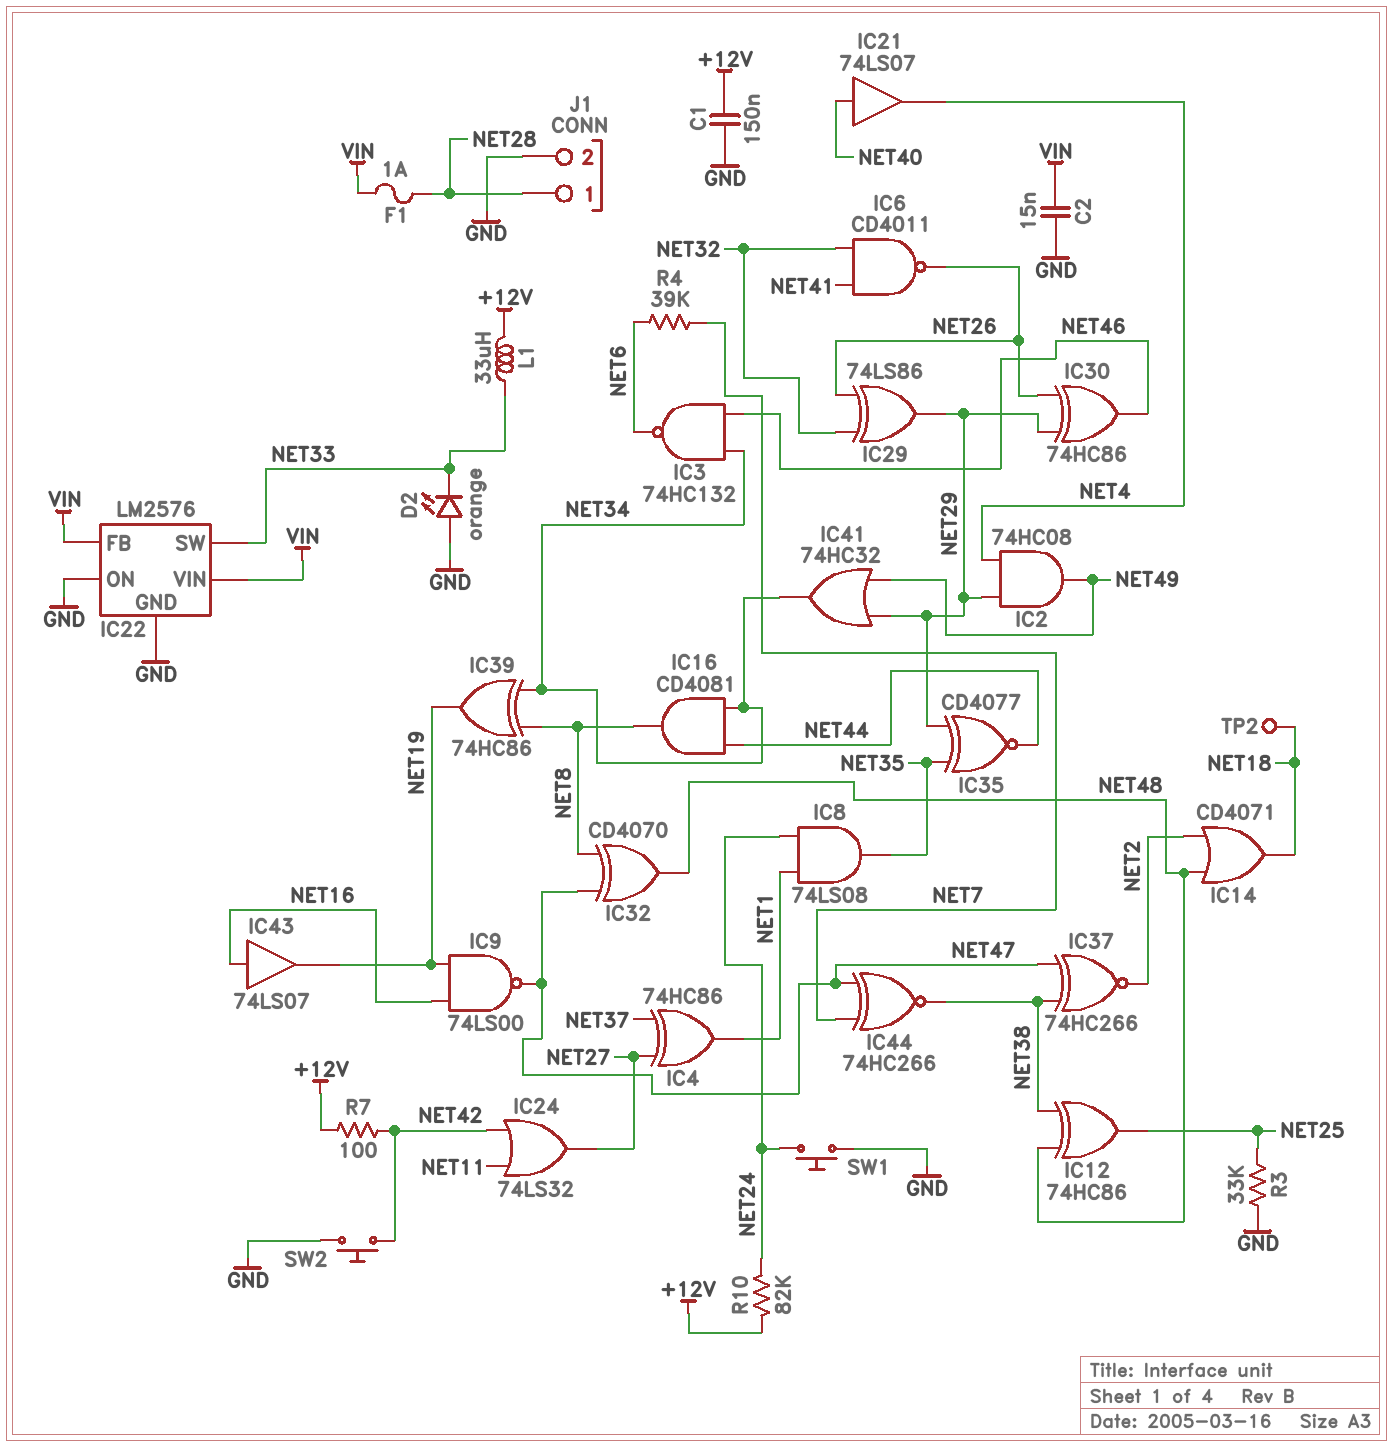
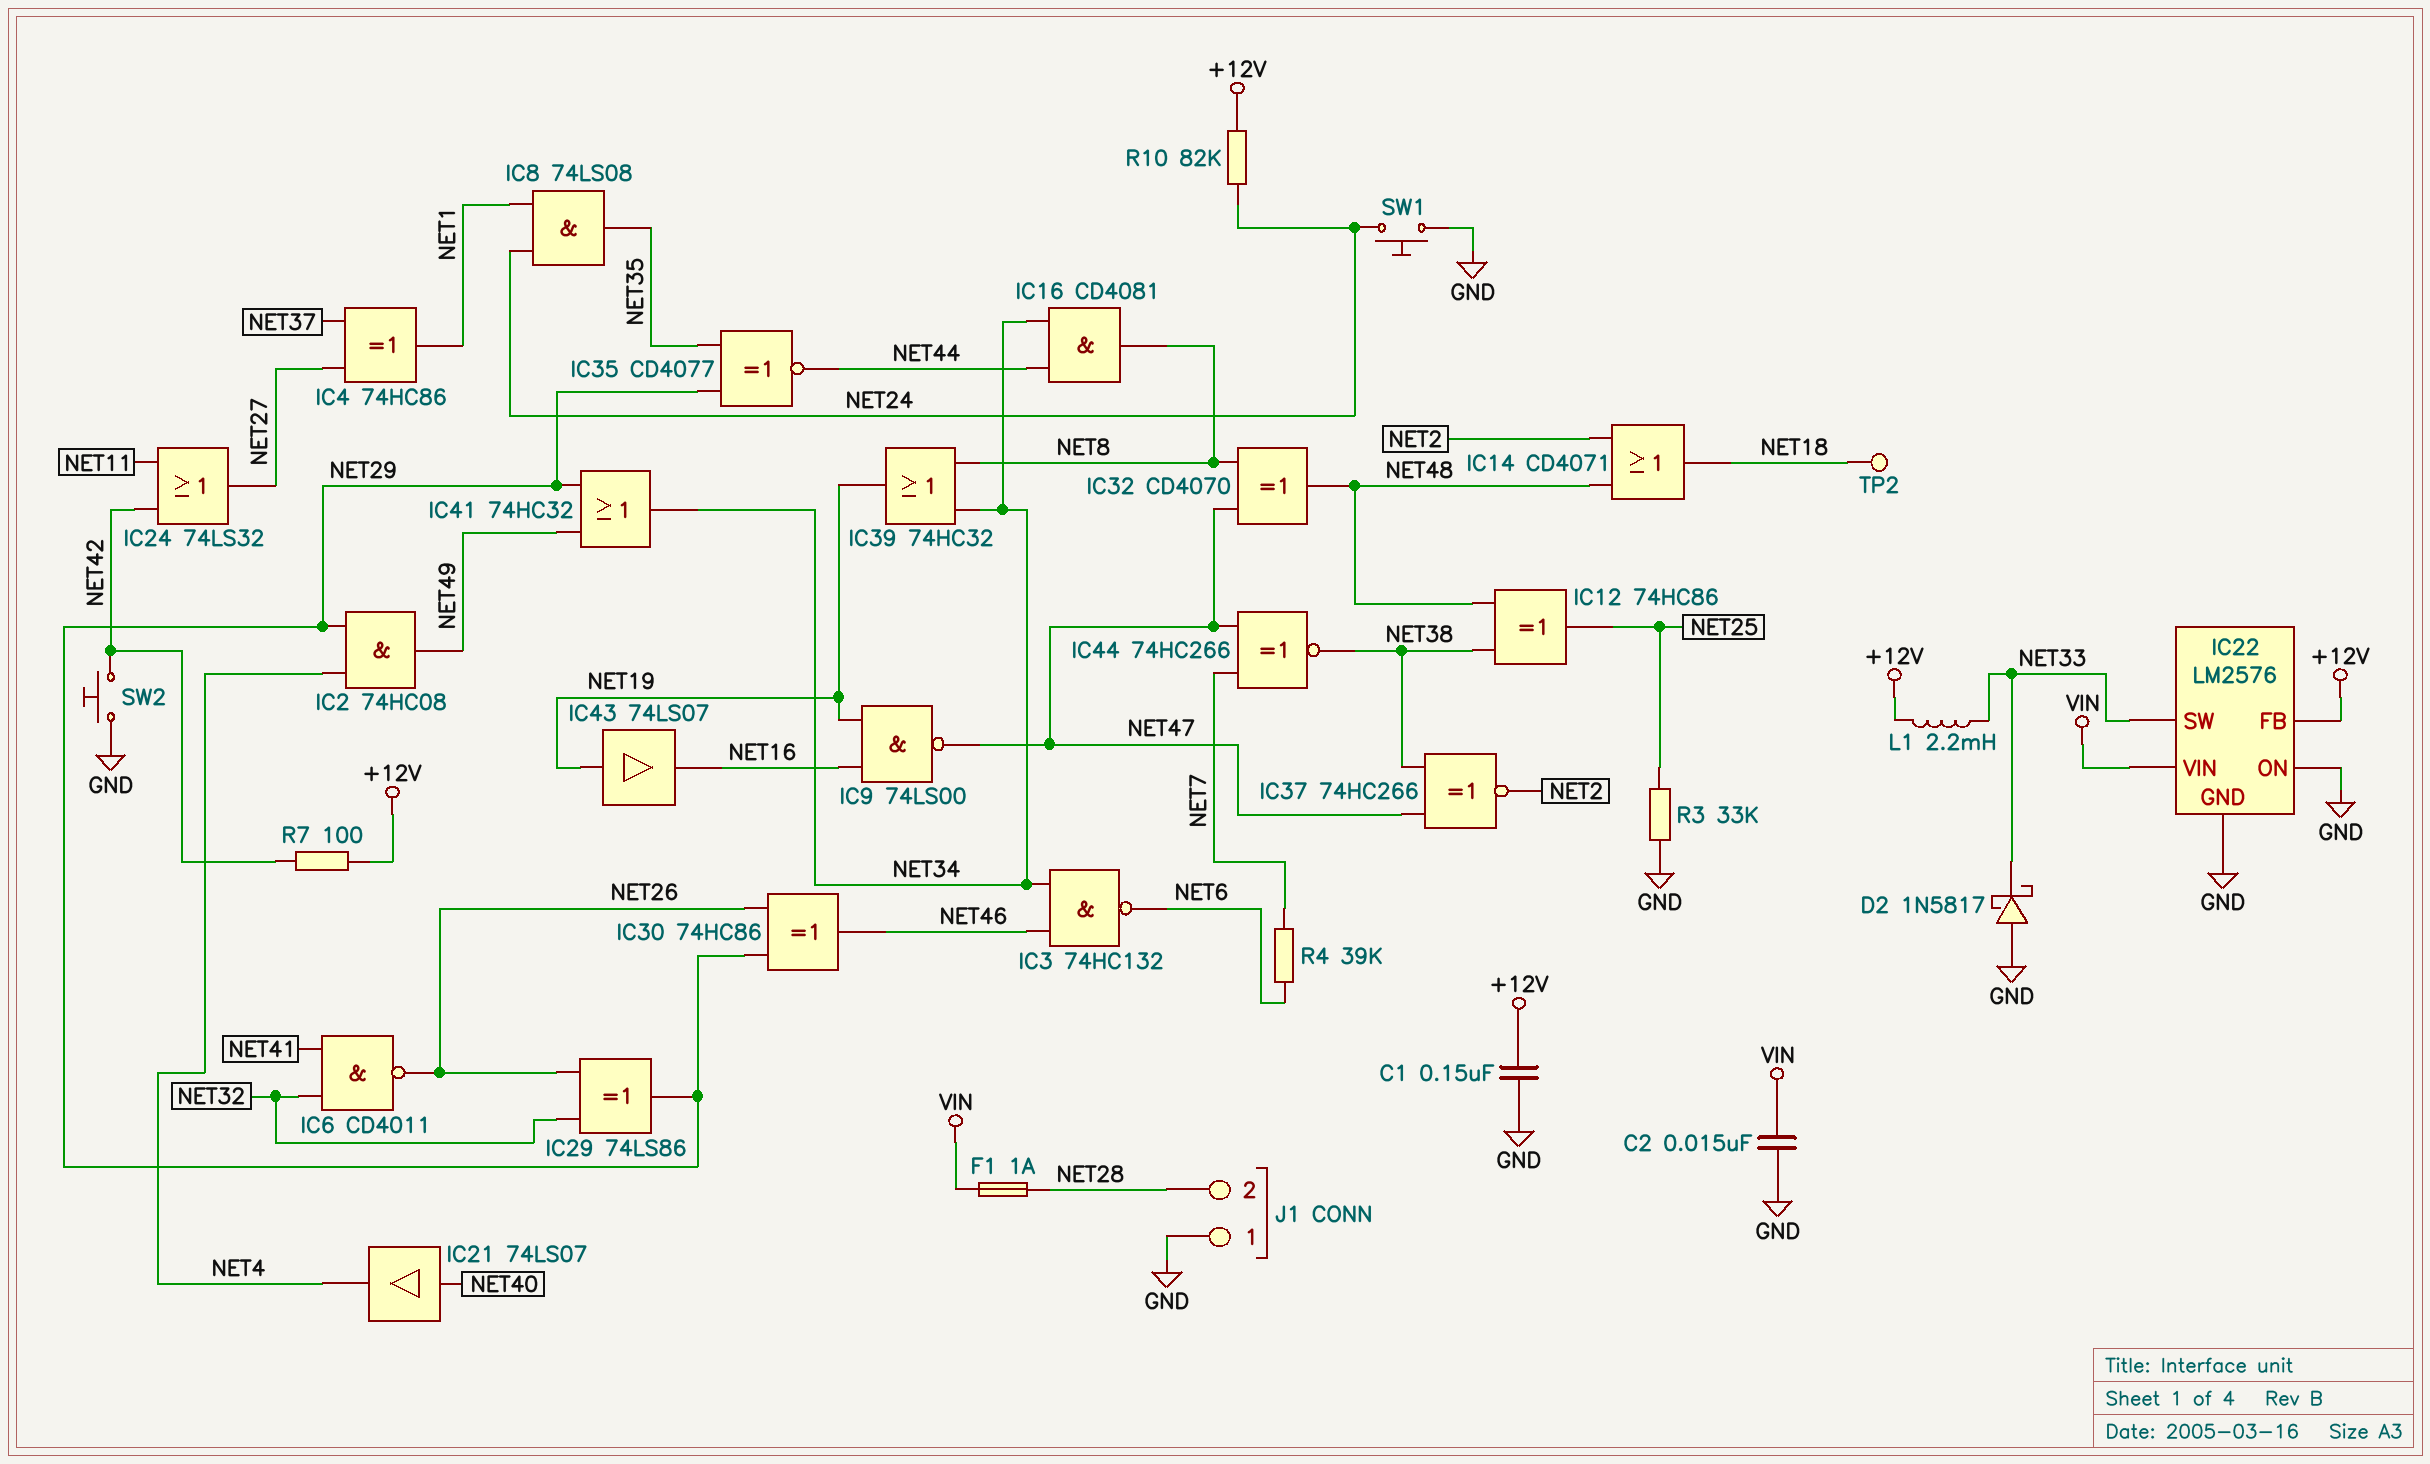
D2: LED orange (A GND, K NET33) -> schottky 1N5817 (A GND, K NET33)
IC22 pin FB: VIN -> +12V
IC39: XOR 74HC86 (in NET8, in NET34, out NET19) -> OR 74HC32 (in NET8, in NET34, out NET19)
IC43: buffer 74LS07 (in NET16, out NET19) -> buffer 74LS07 (in NET19, out NET16)
J1 pin 1: NET28 -> GND
J1 pin 2: GND -> NET28
L1: 33uH (+12V, NET33) -> 2.2mH (+12V, NET33)

